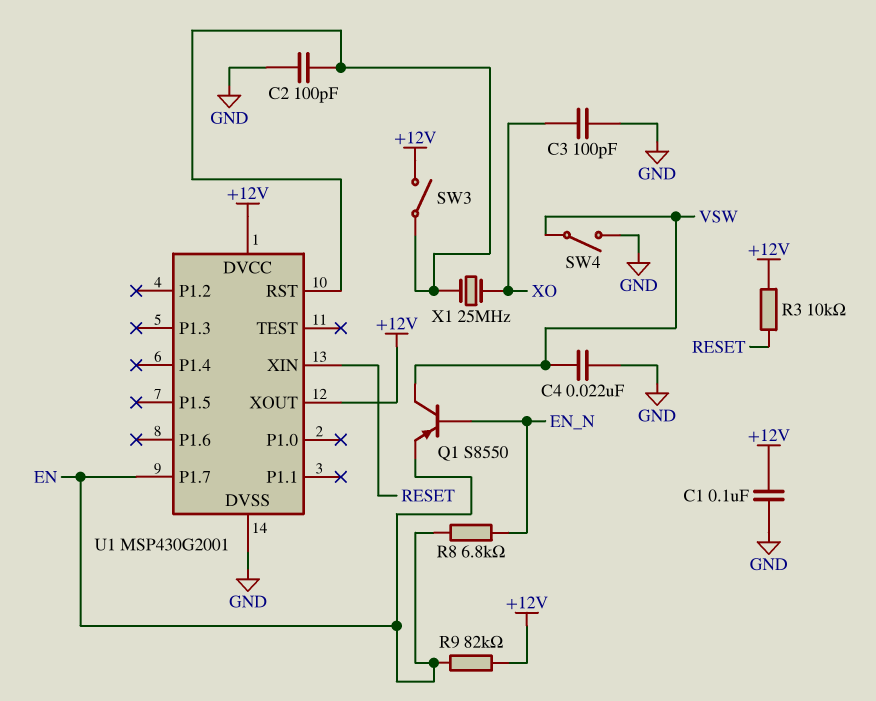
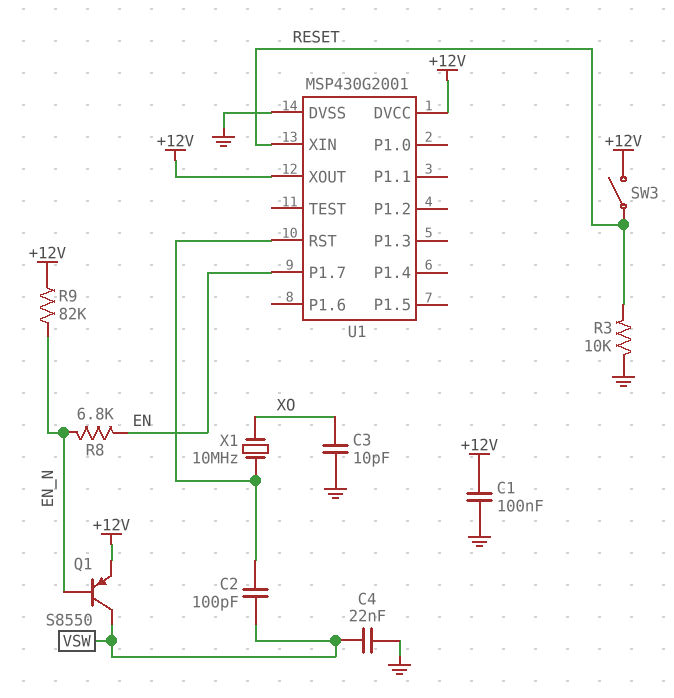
C2: 100pF (GND, U1/RST) -> 100pF (U1/RST, VSW)
C3: 100pF (GND, XO) -> 10pF (GND, XO)
Q1: PNP S8550 (B EN_N, C VSW, E EN) -> PNP S8550 (B EN_N, C VSW, E +12V)
R3: 10k (+12V, RESET) -> 10k (GND, RESET)
R9: 82k (+12V, EN) -> 82k (+12V, EN_N)
SW3: switch (+12V, U1/RST) -> switch (+12V, RESET)
SW4: switch (GND, VSW) -> none
X1: 25MHz (U1/RST, XO) -> 10MHz (U1/RST, XO)

